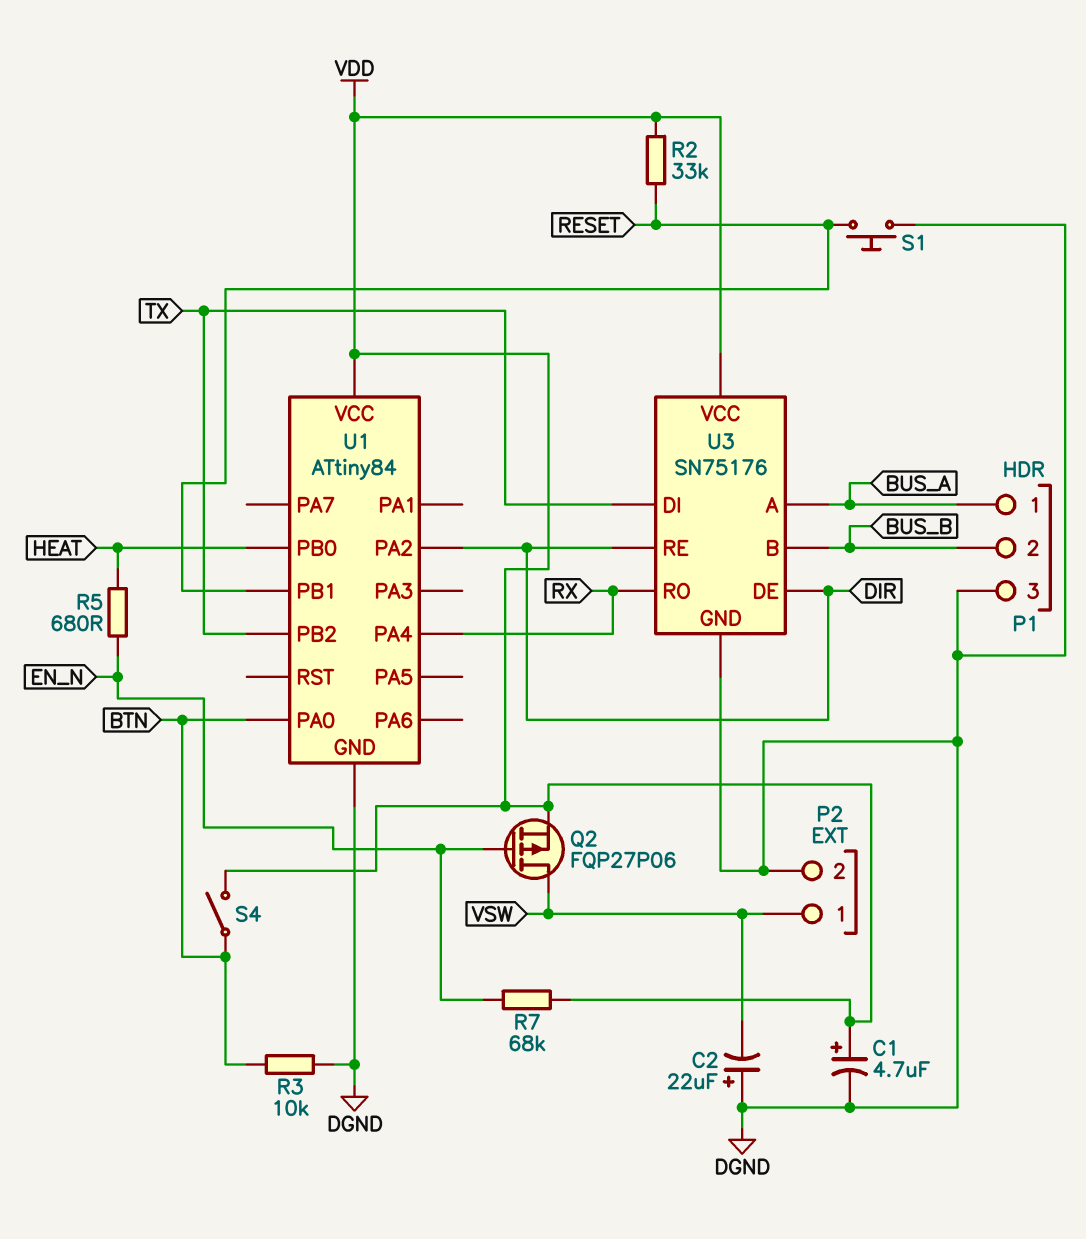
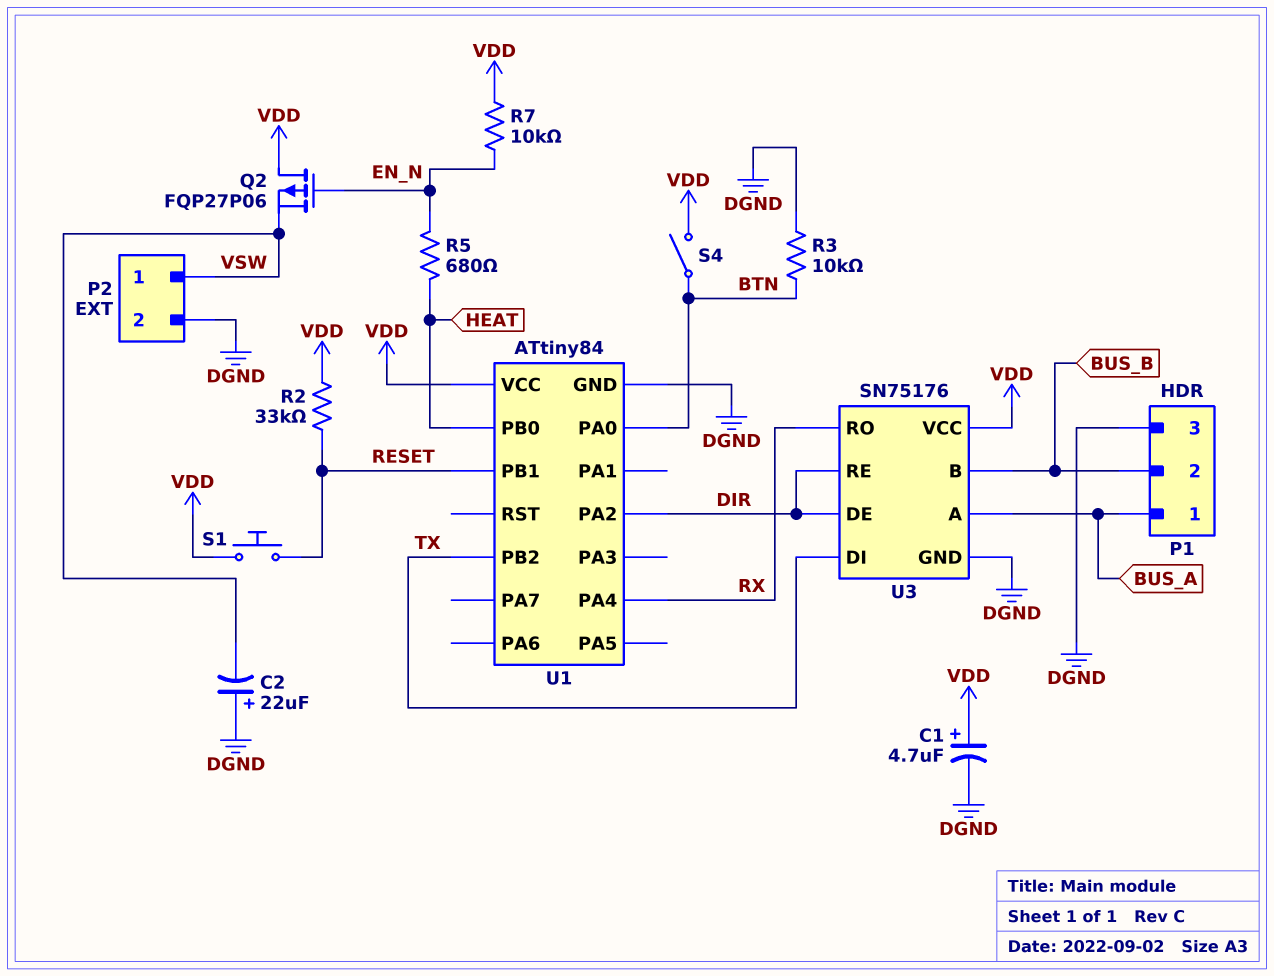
Q2: PMOS FQP27P06 (G EN_N, D VSW, S VDD) -> PMOS FQP27P06 (G EN_N, D VDD, S VSW)
R7: 68k (EN_N, VDD) -> 10k (EN_N, VDD)
S1: button (DGND, RESET) -> button (RESET, VDD)

